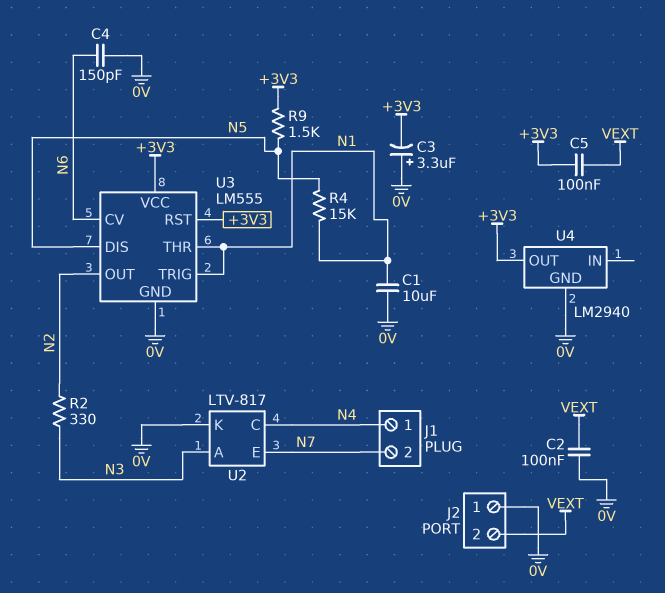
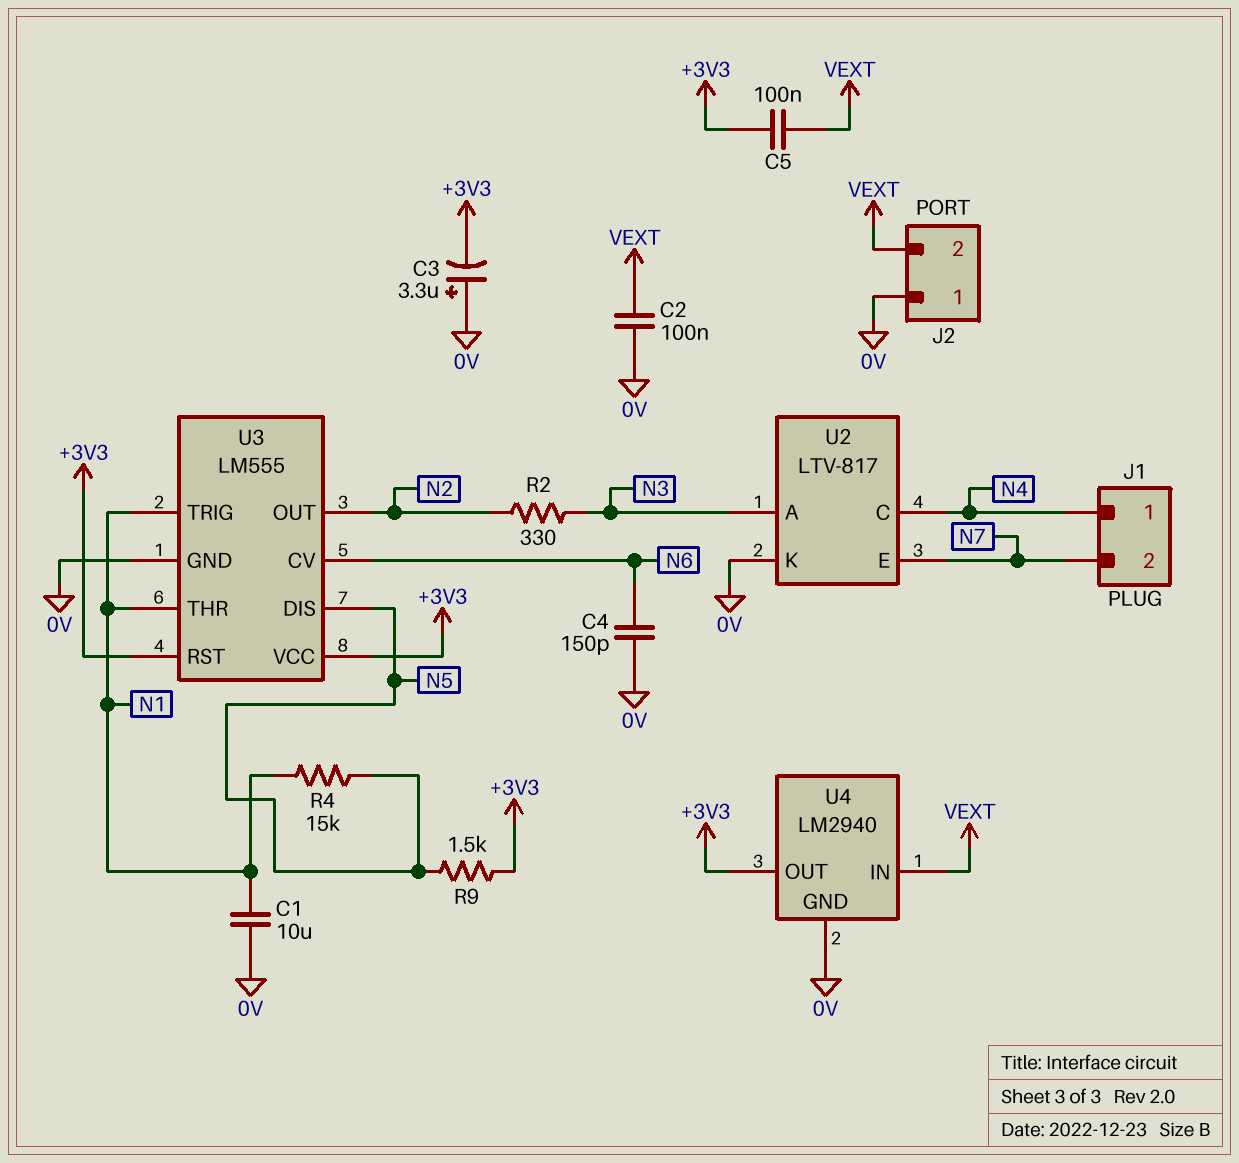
U4 pin IN: none -> VEXT

